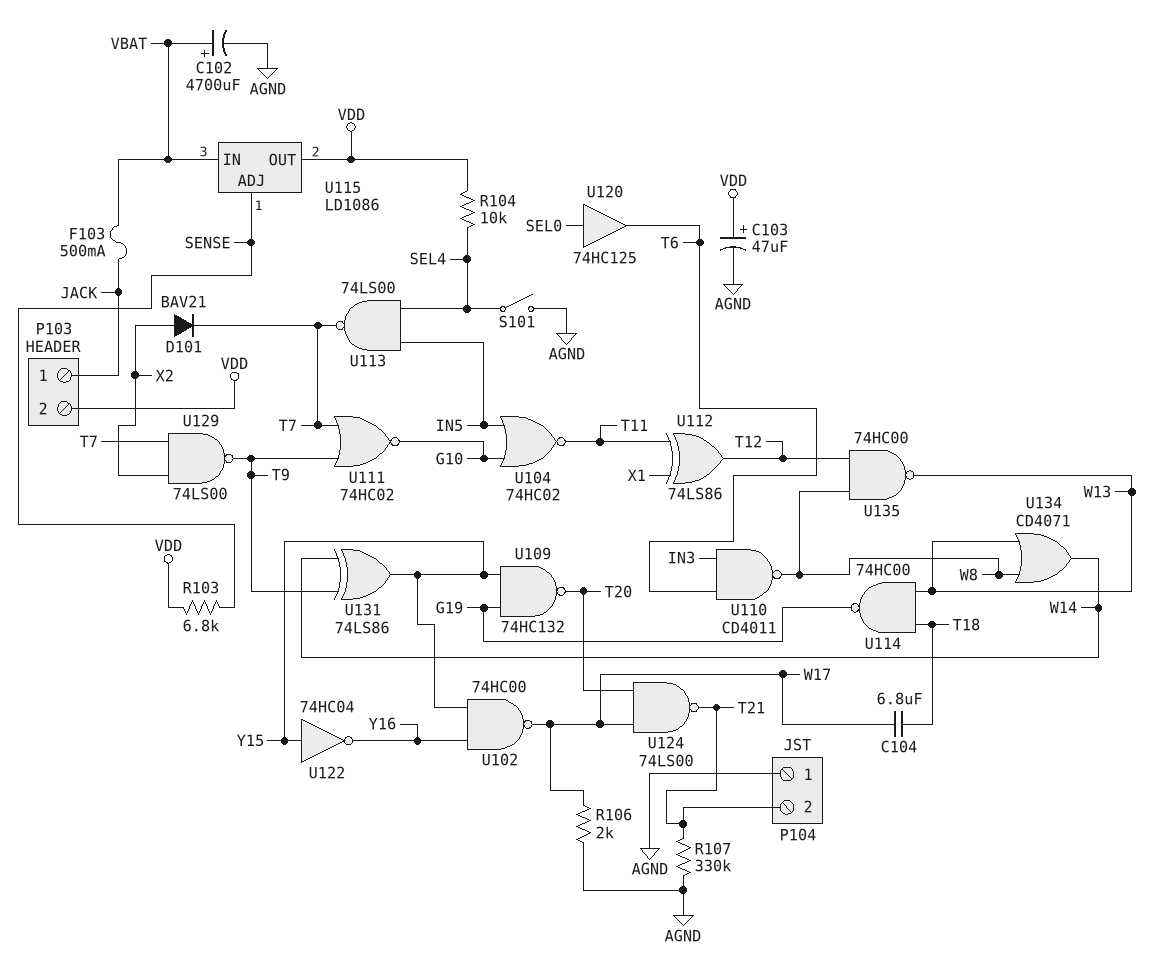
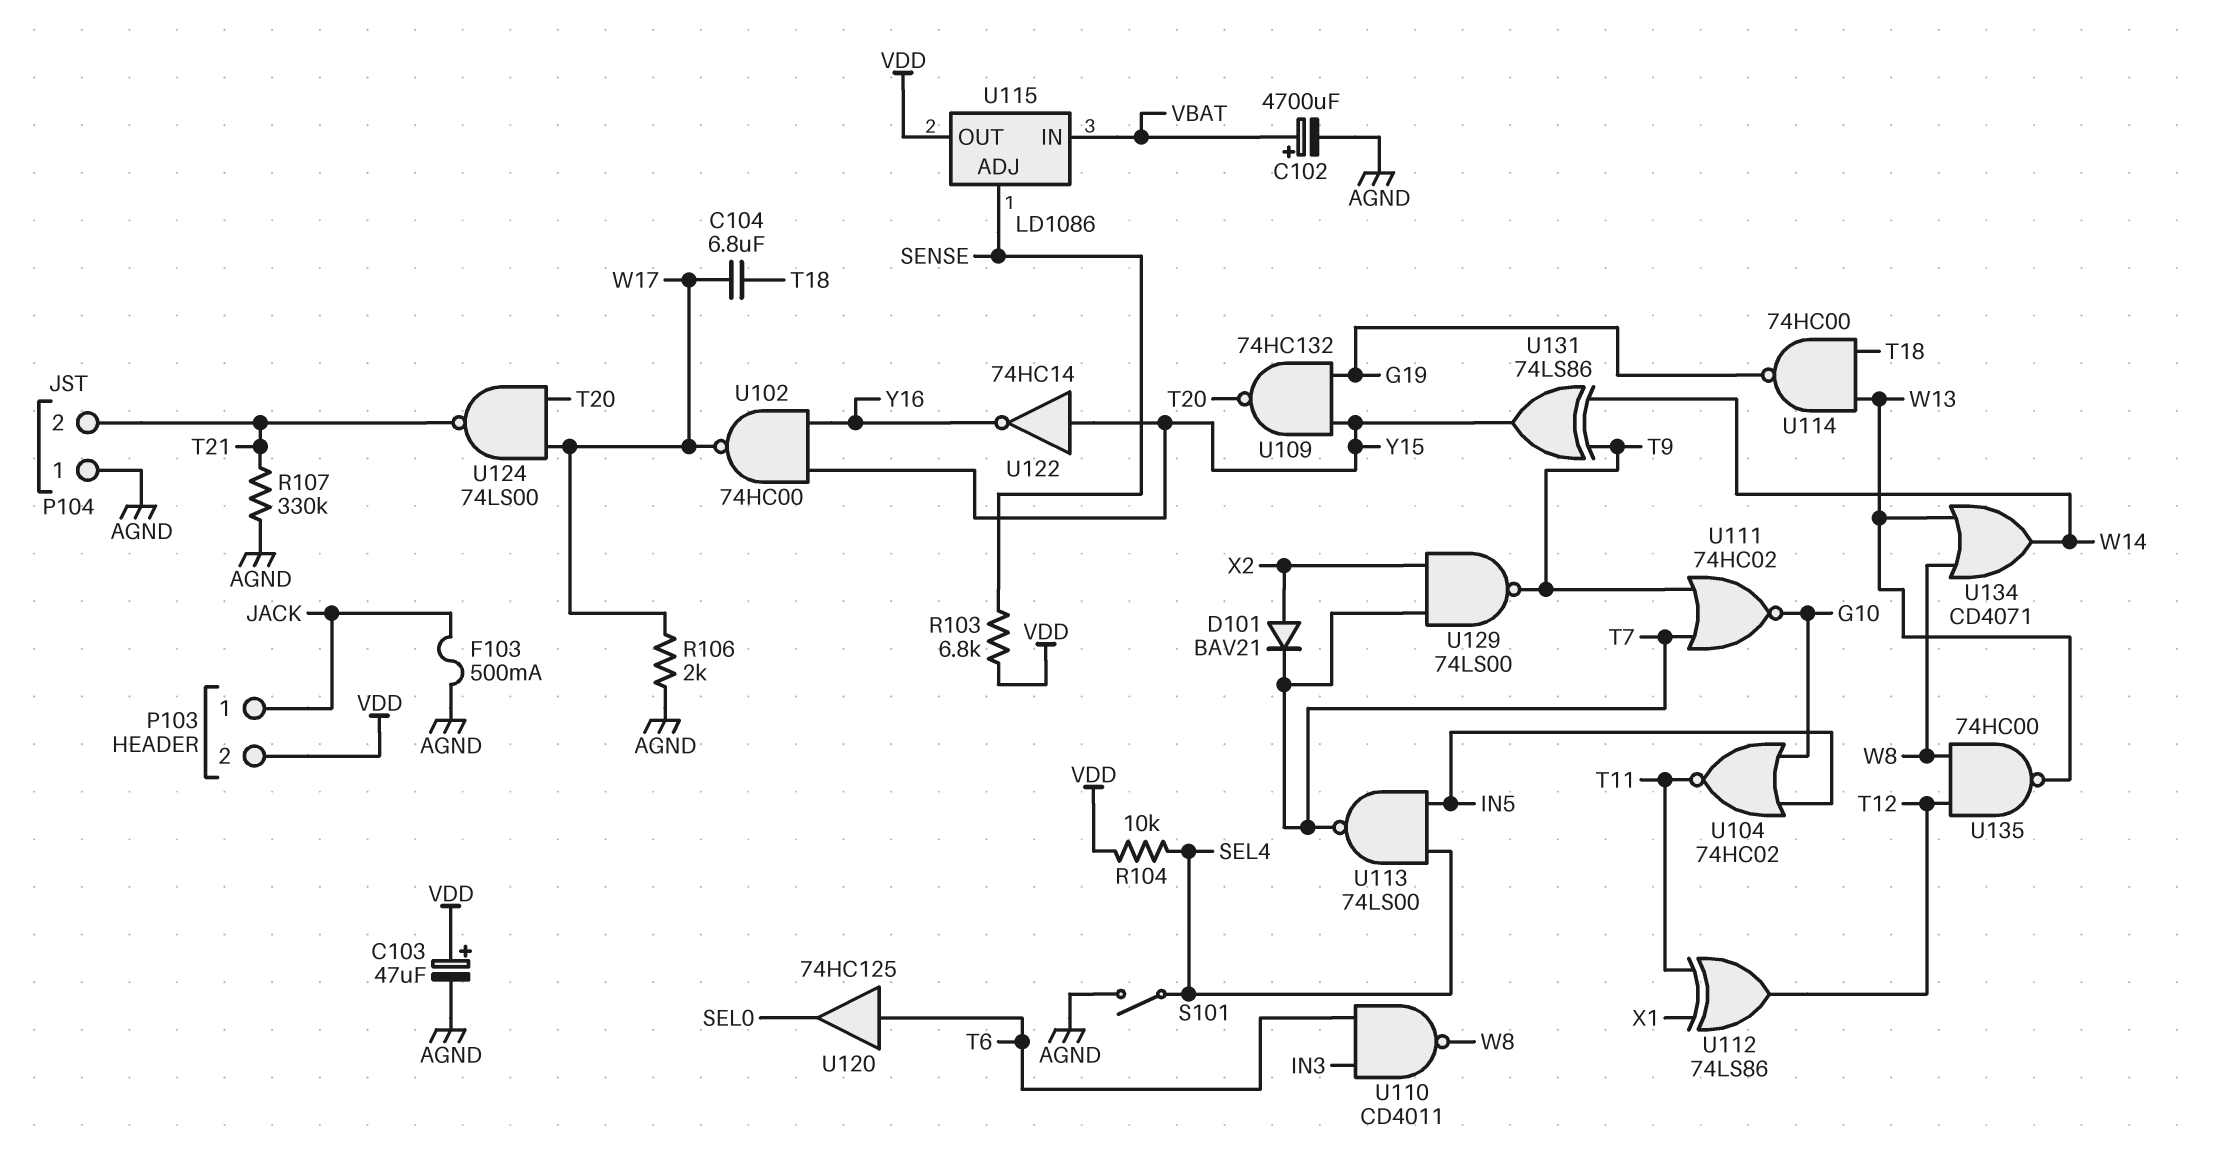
F103: 500mA (JACK, VBAT) -> 500mA (AGND, JACK)
U120: buffer 74HC125 (in SEL0, out T6) -> buffer 74HC125 (in T6, out SEL0)
U122: NOT 74HC04 (in Y15, out Y16) -> NOT 74HC14 (in Y15, out Y16)

